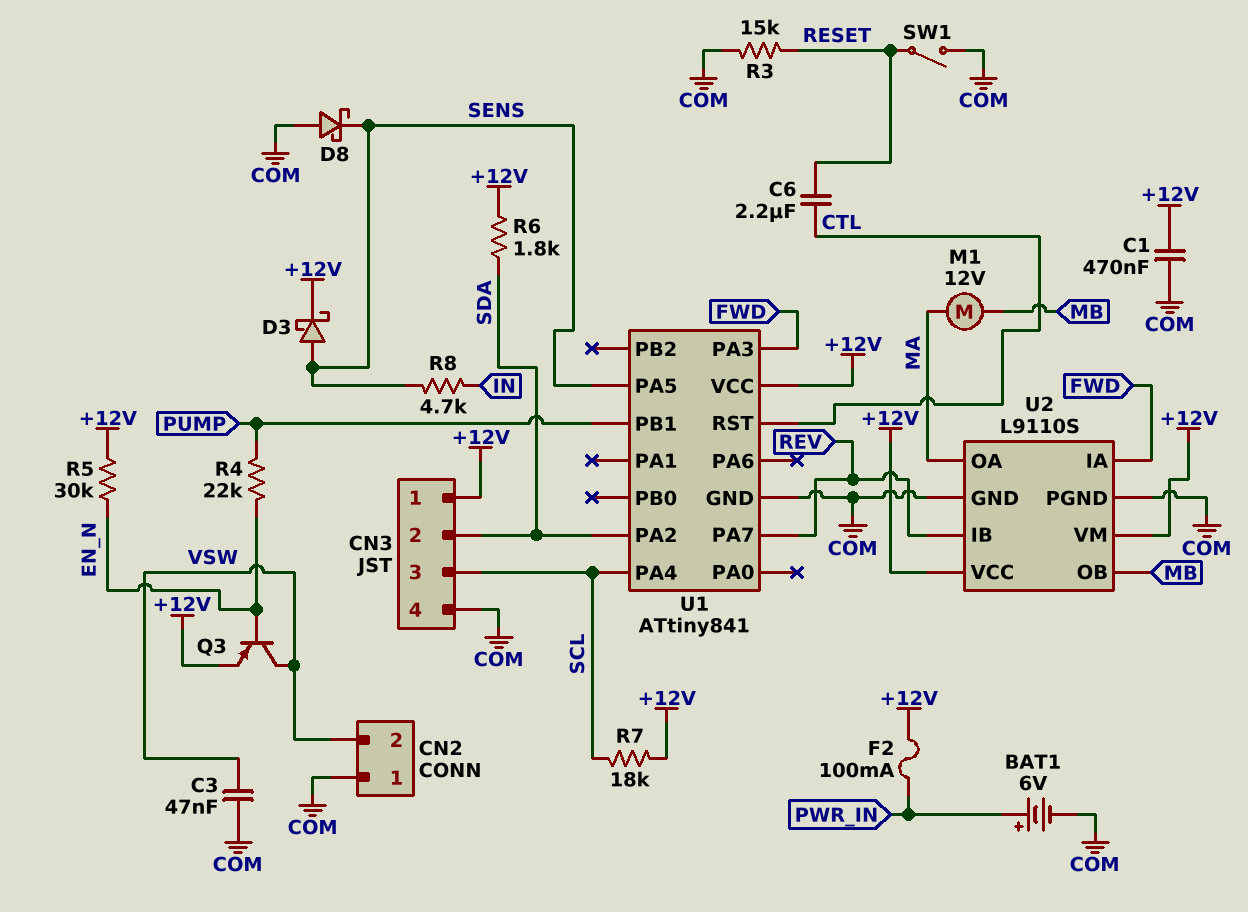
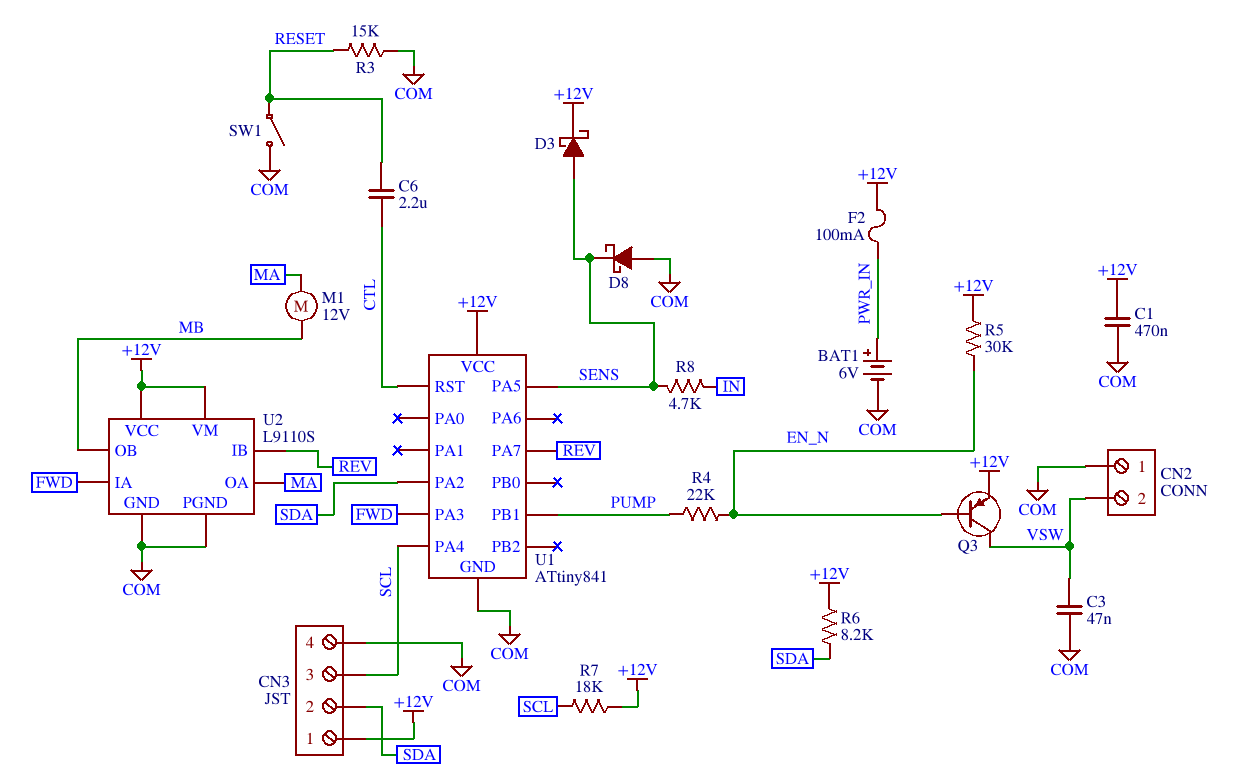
R6: 1.8k (+12V, SDA) -> 8.2k (+12V, SDA)

